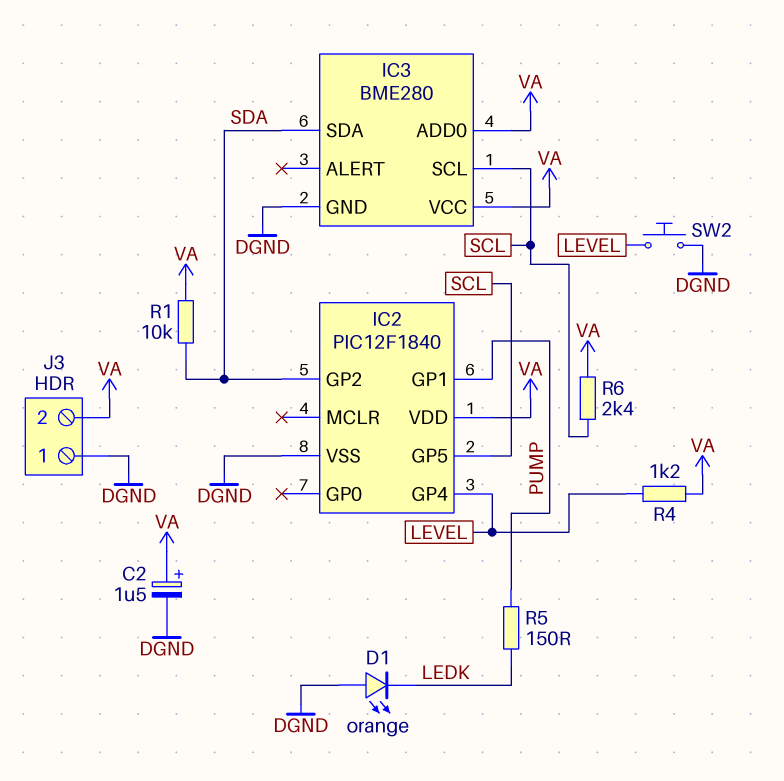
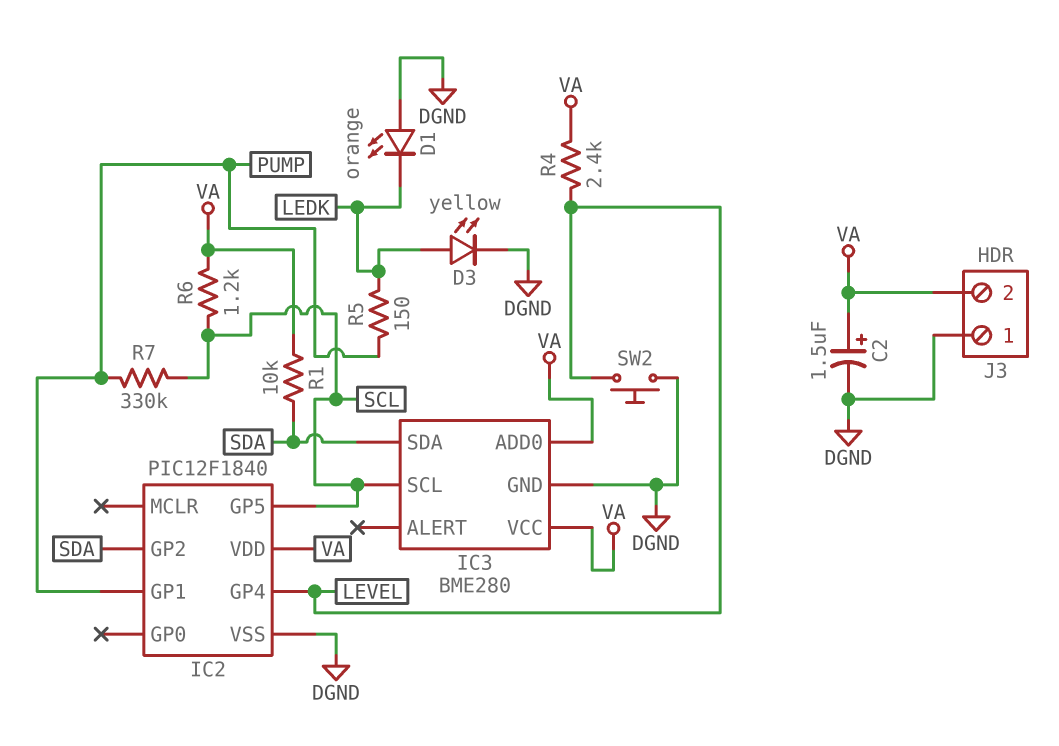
D3: none -> LED yellow (A LEDK, K DGND)
R4: 1.2k (LEVEL, VA) -> 2.4k (LEVEL, VA)
R6: 2.4k (SCL, VA) -> 1.2k (SCL, VA)
R7: none -> 330k (PUMP, SCL)

